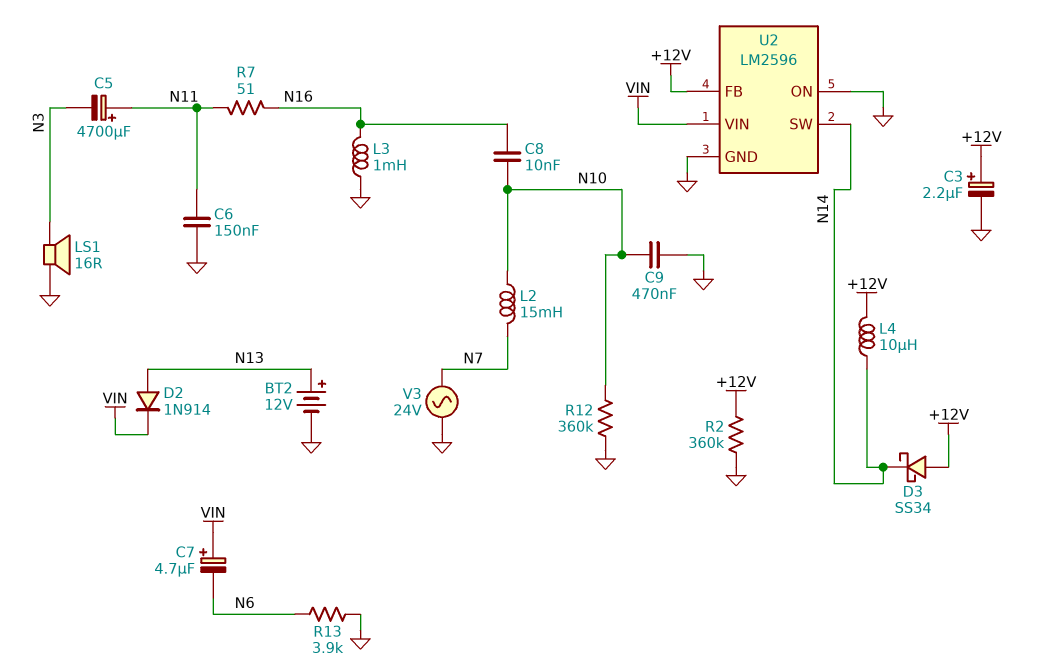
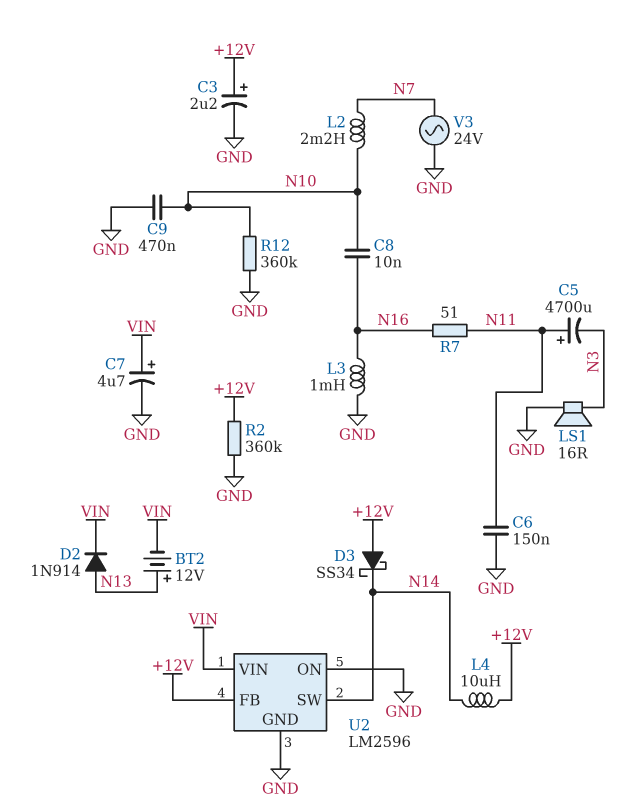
BT2: 12V (plus N13, minus GND) -> 12V (plus N13, minus VIN)
C7: 4.7uF (plus VIN, minus N6) -> 4.7uF (plus VIN, minus GND)
L2: 15mH (N7, N10) -> 2.2mH (N7, N10)
R13: 3.9k (GND, N6) -> none

